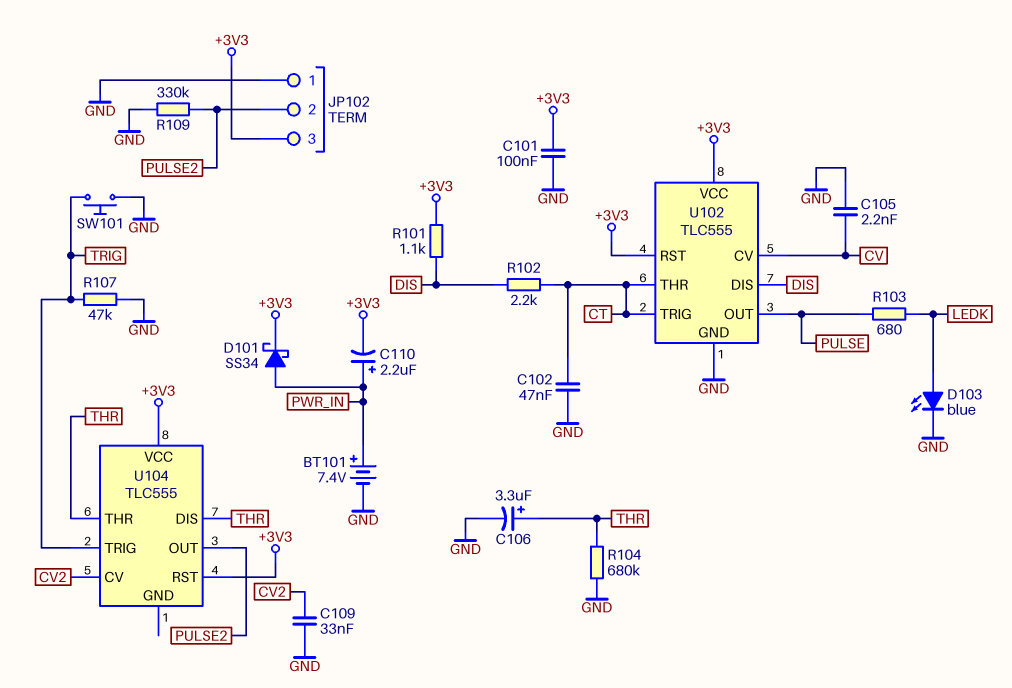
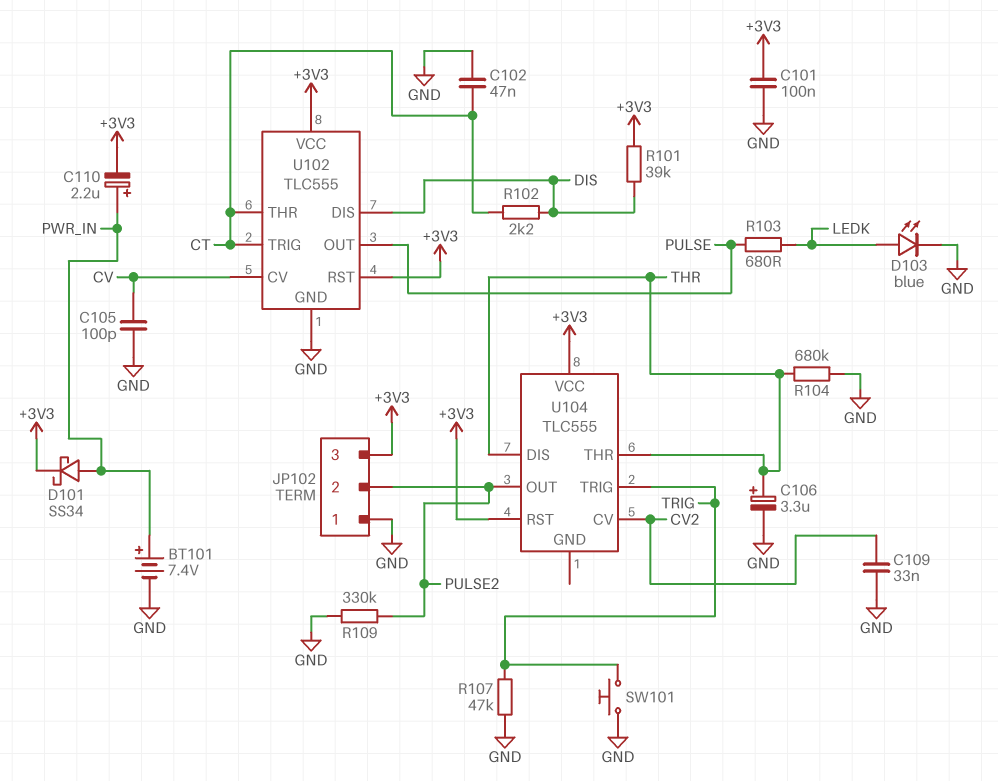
C105: 2.2nF (CV, GND) -> 100pF (CV, GND)
R101: 1.1k (+3V3, DIS) -> 39k (+3V3, DIS)

